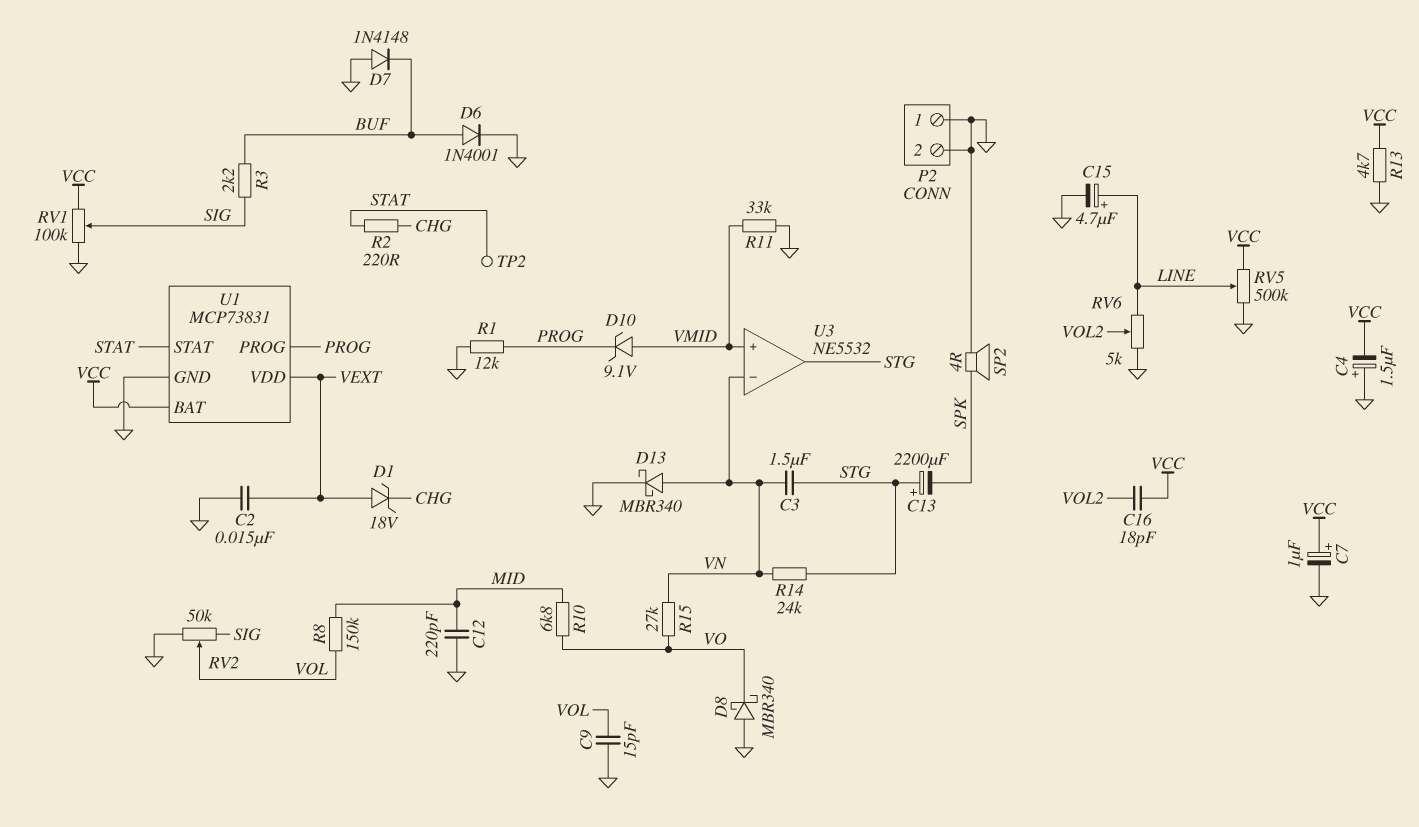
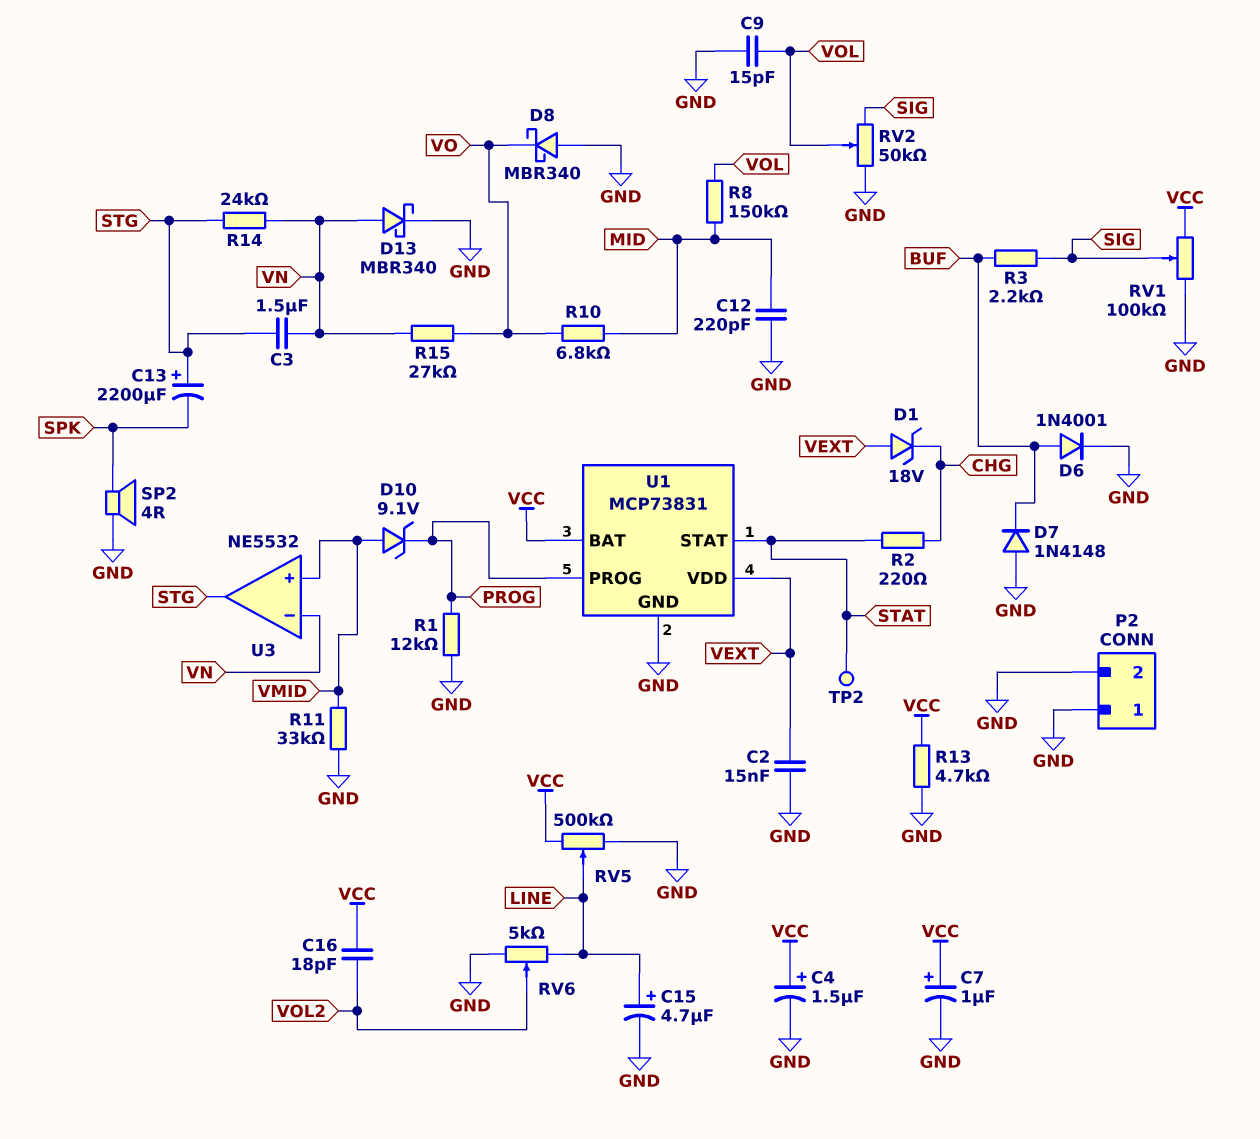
C4: 1.5uF (plus GND, minus VCC) -> 1.5uF (plus VCC, minus GND)

